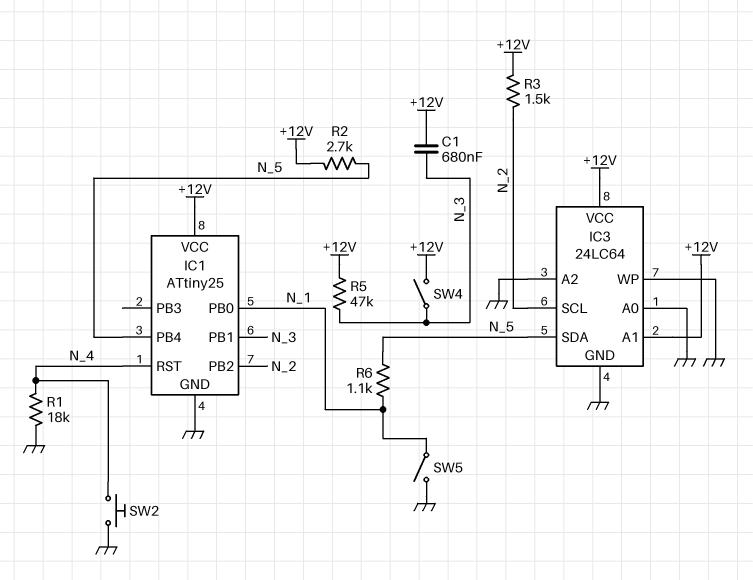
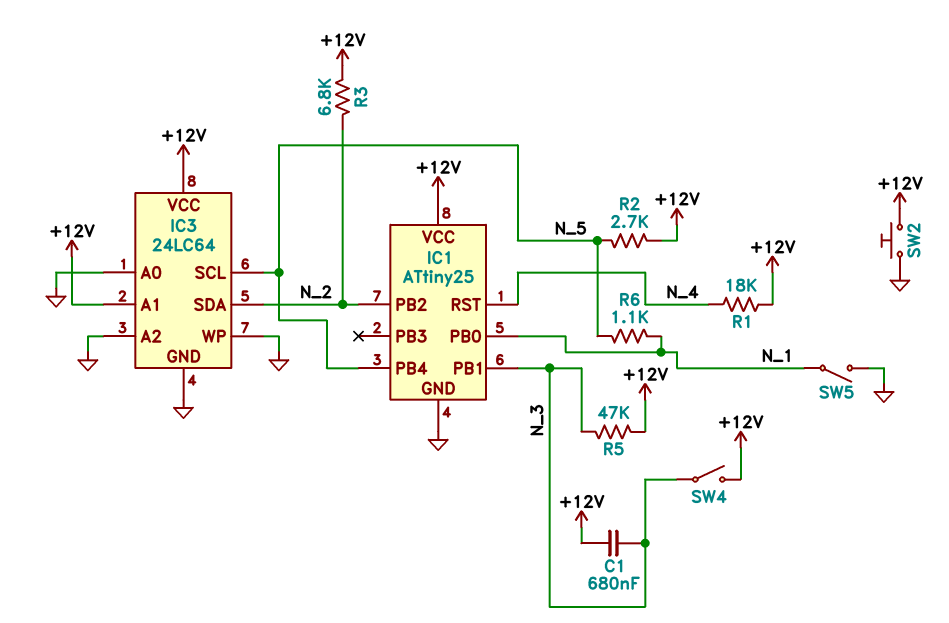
IC3 pin SCL: N_2 -> N_5
IC3 pin SDA: N_5 -> N_2
R1: 18k (GND, N_4) -> 18k (+12V, N_4)
R3: 1.5k (+12V, N_2) -> 6.8k (+12V, N_2)
SW2: button (GND, N_4) -> button (+12V, GND)

